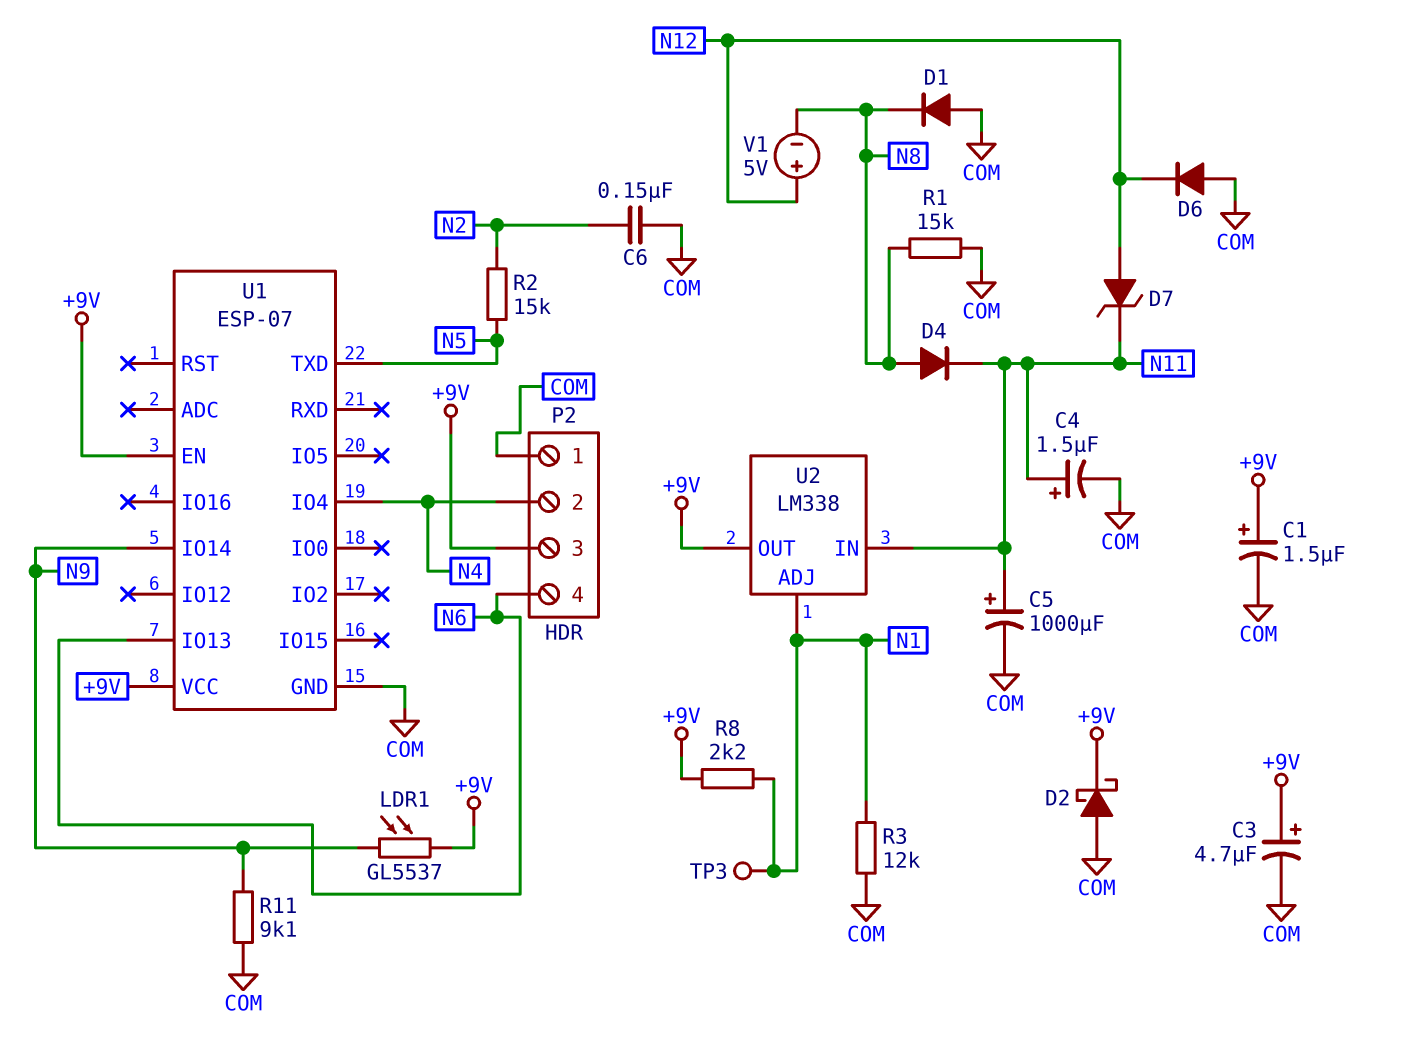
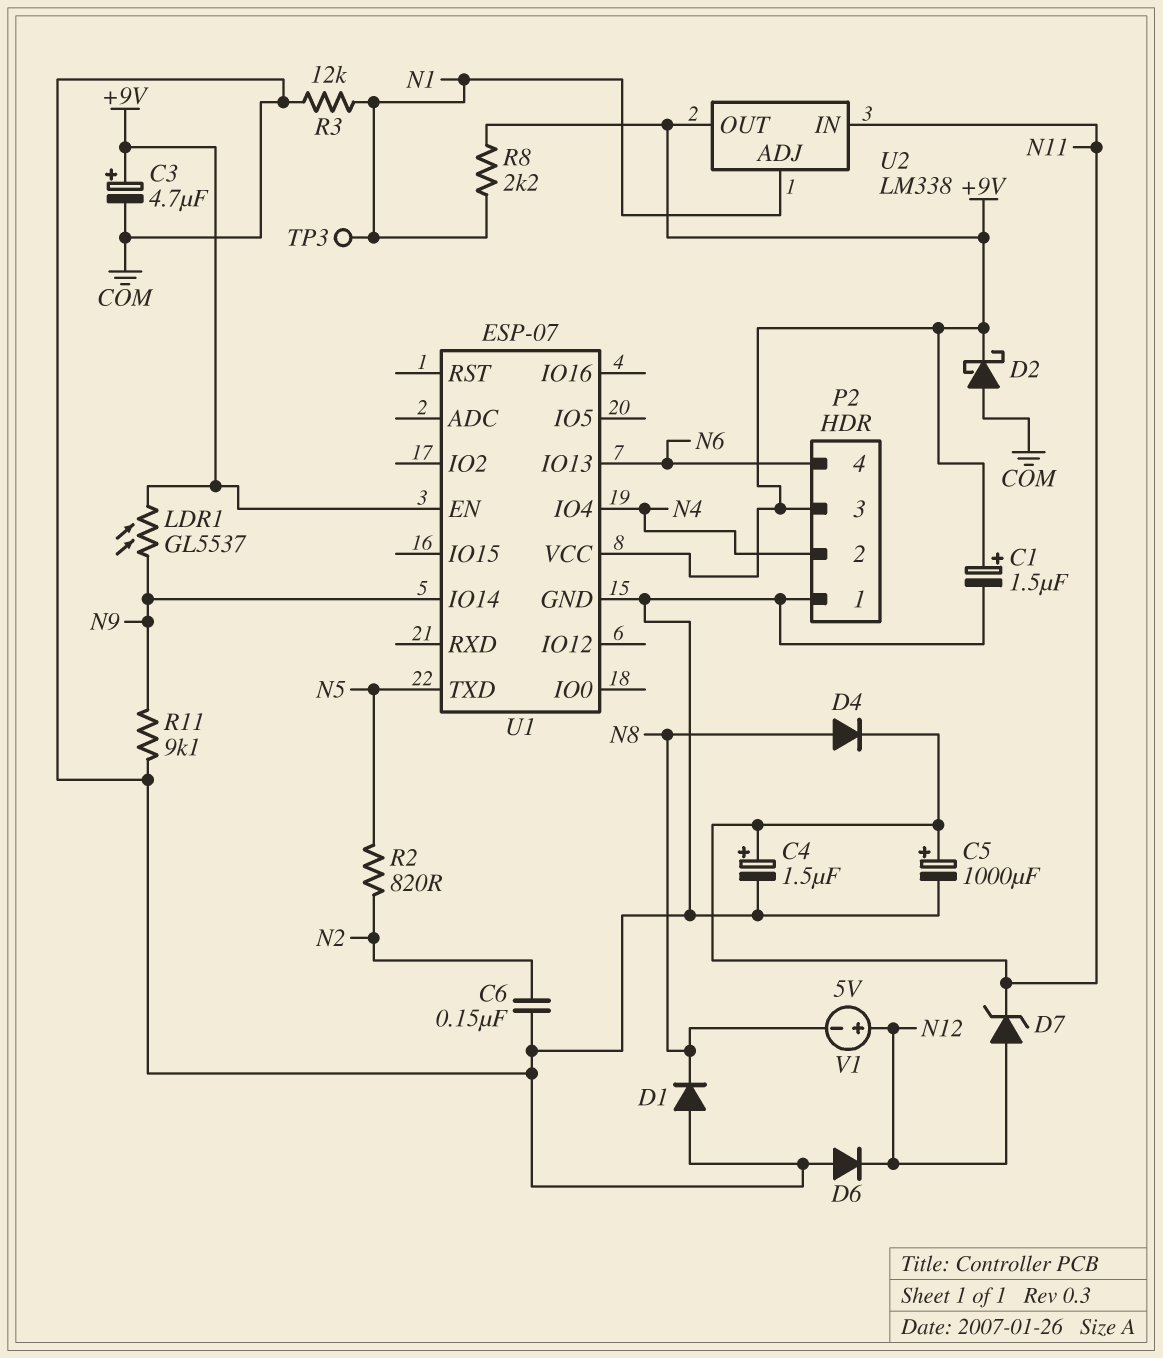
R1: 15k (COM, N8) -> none
R2: 15k (N2, N5) -> 820 (N2, N5)

